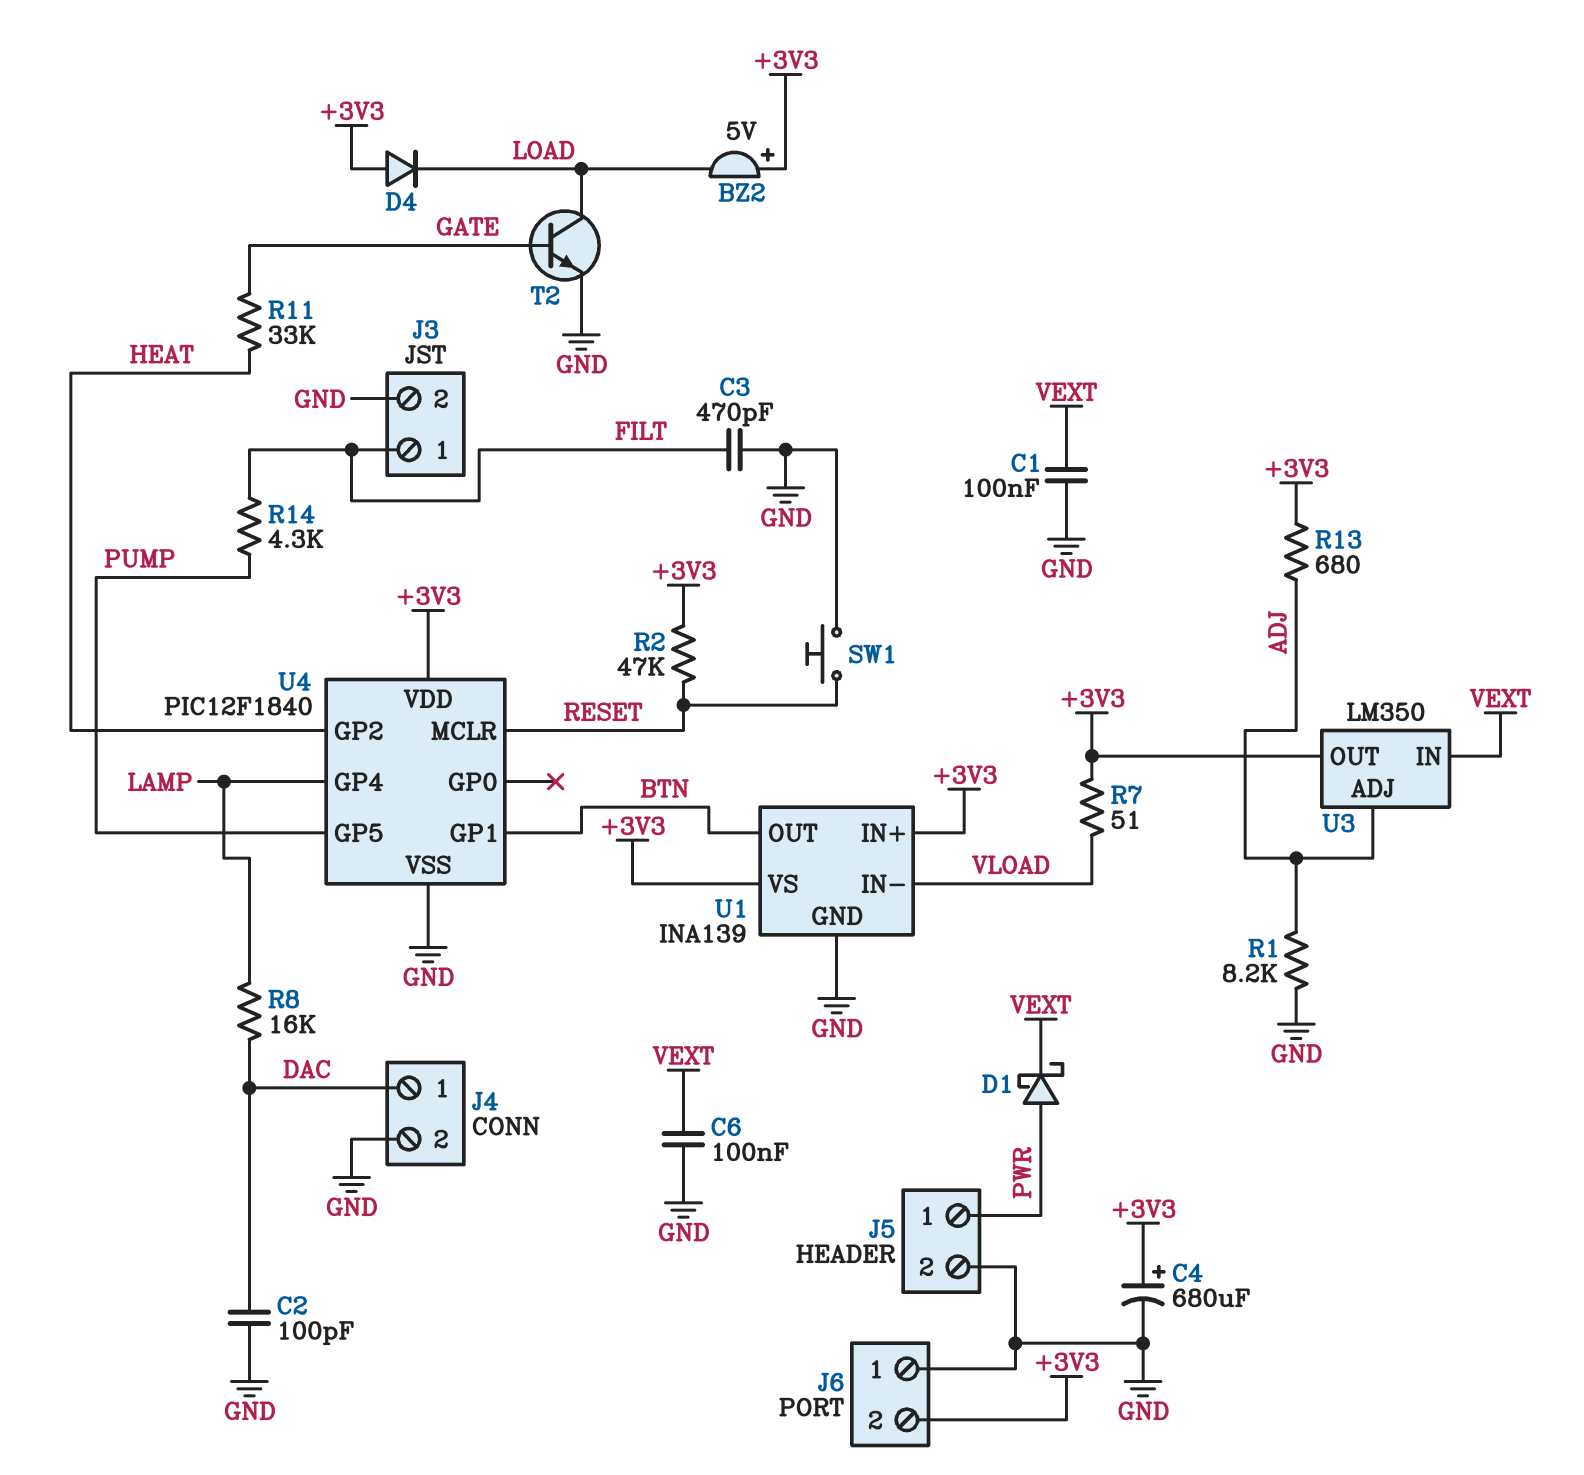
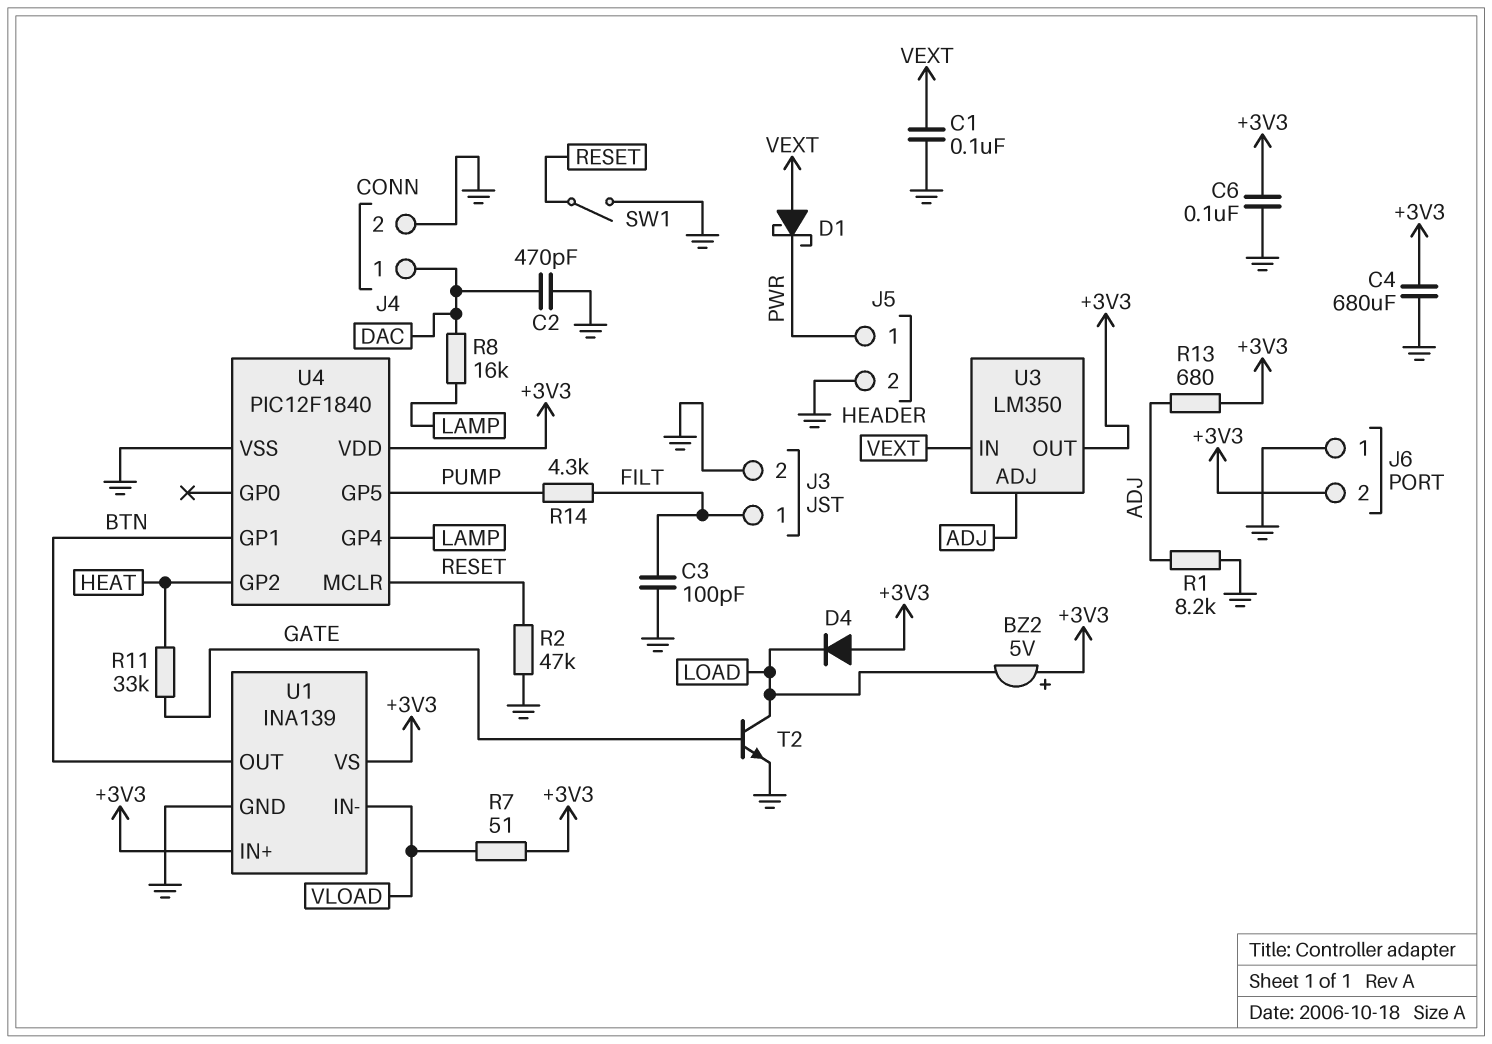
C2: 100pF (DAC, GND) -> 470pF (DAC, GND)
C3: 470pF (FILT, GND) -> 100pF (FILT, GND)
C4: 680uF (plus +3V3, minus GND) -> 680uF (+3V3, GND)
C6: 100nF (GND, VEXT) -> 100nF (+3V3, GND)
D1: schottky (A PWR, K VEXT) -> schottky (A VEXT, K PWR)
R2: 47k (+3V3, RESET) -> 47k (GND, RESET)
SW1: button (GND, RESET) -> switch (GND, RESET)

